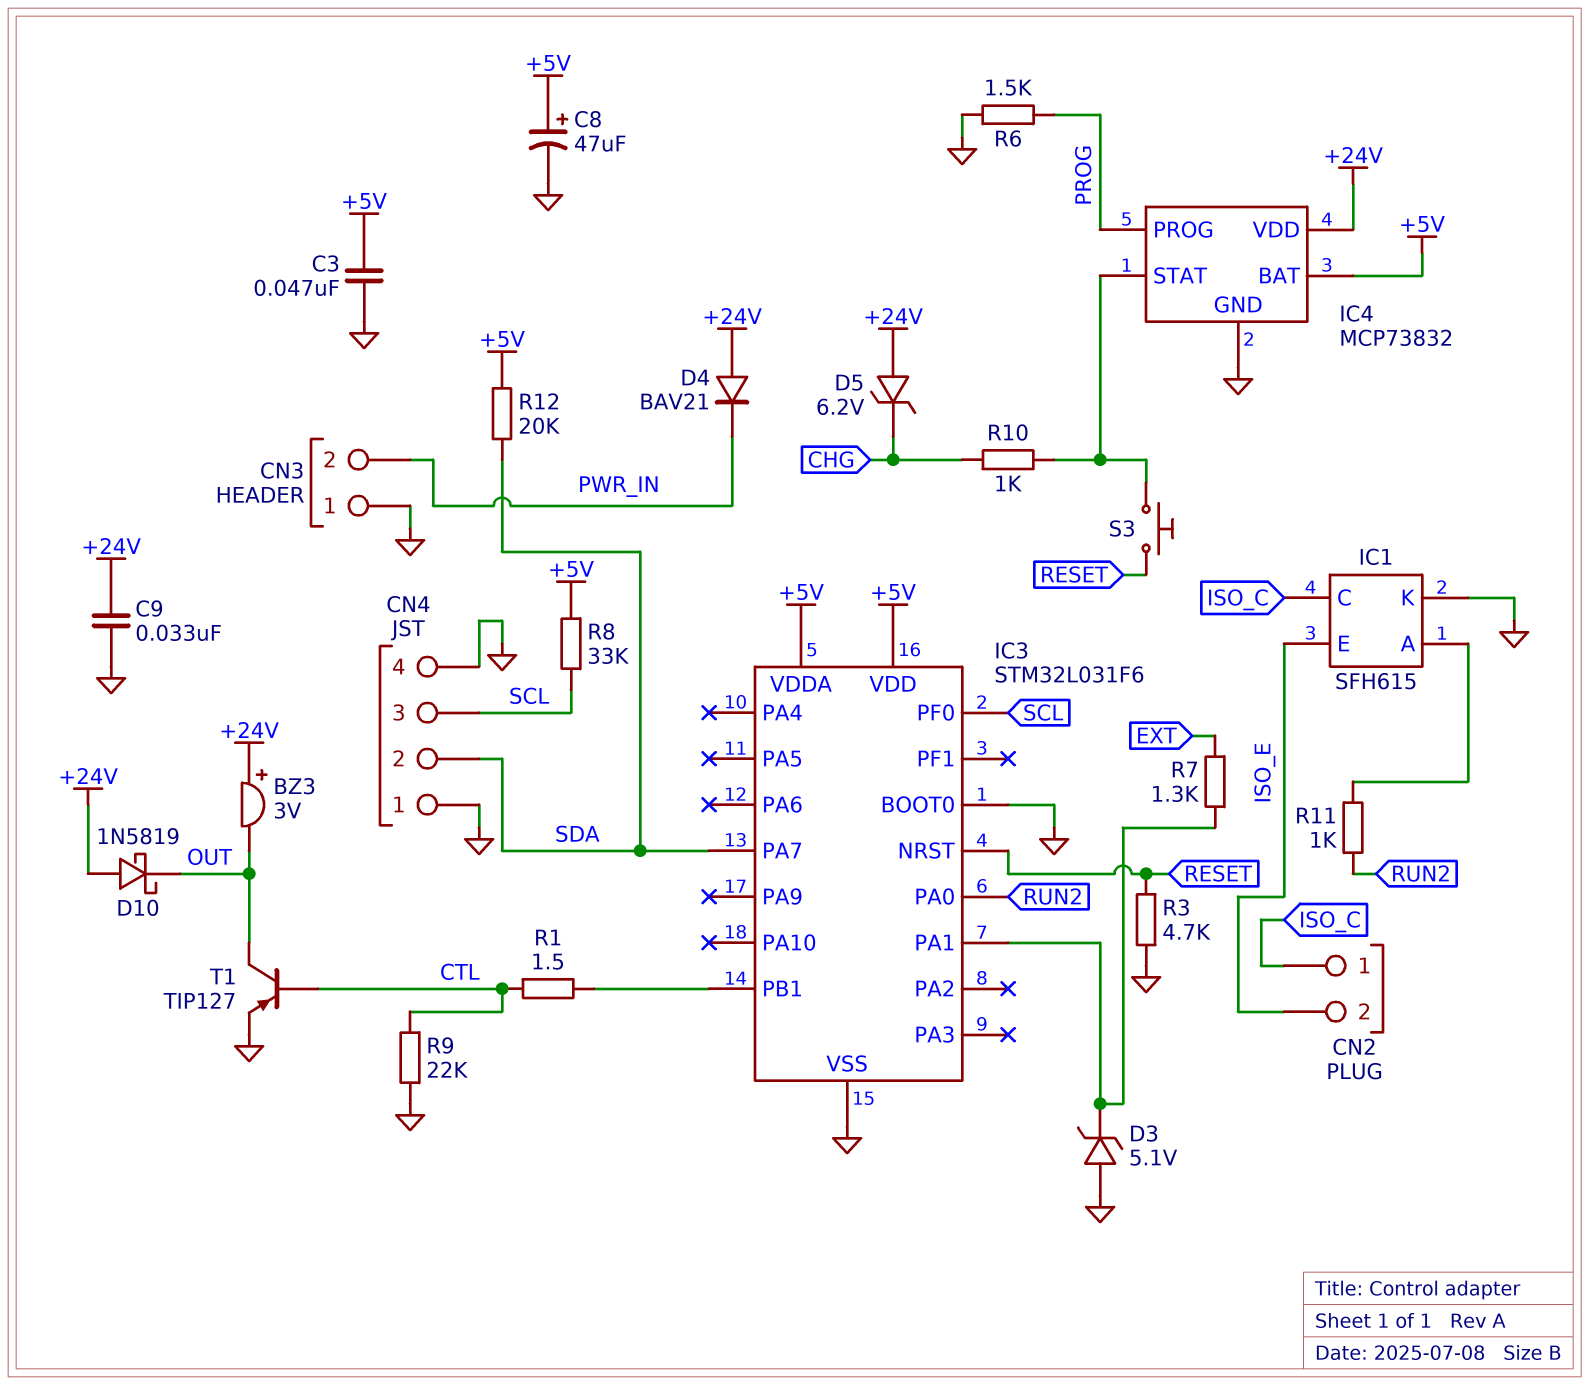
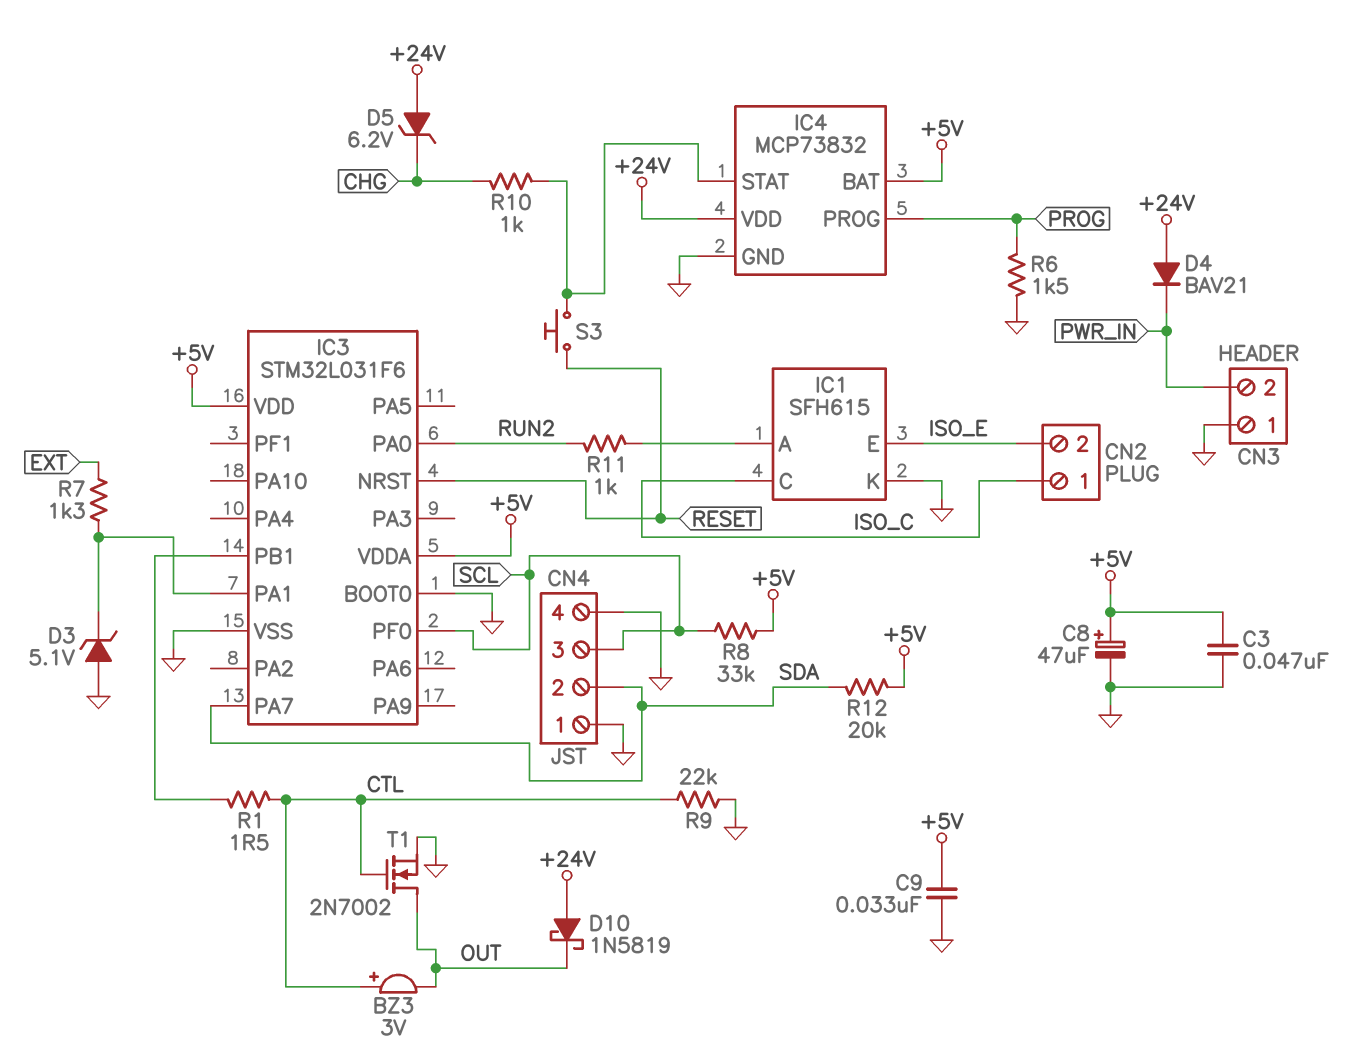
BZ3: buzzer 3V (plus +24V, minus OUT) -> buzzer 3V (plus CTL, minus OUT)
C9: 33nF (+24V, GND) -> 33nF (+5V, GND)
R3: 4.7k (GND, RESET) -> none
T1: PNP TIP127 (B CTL, C OUT, E GND) -> NMOS 2N7002 (G CTL, D OUT, S GND)

